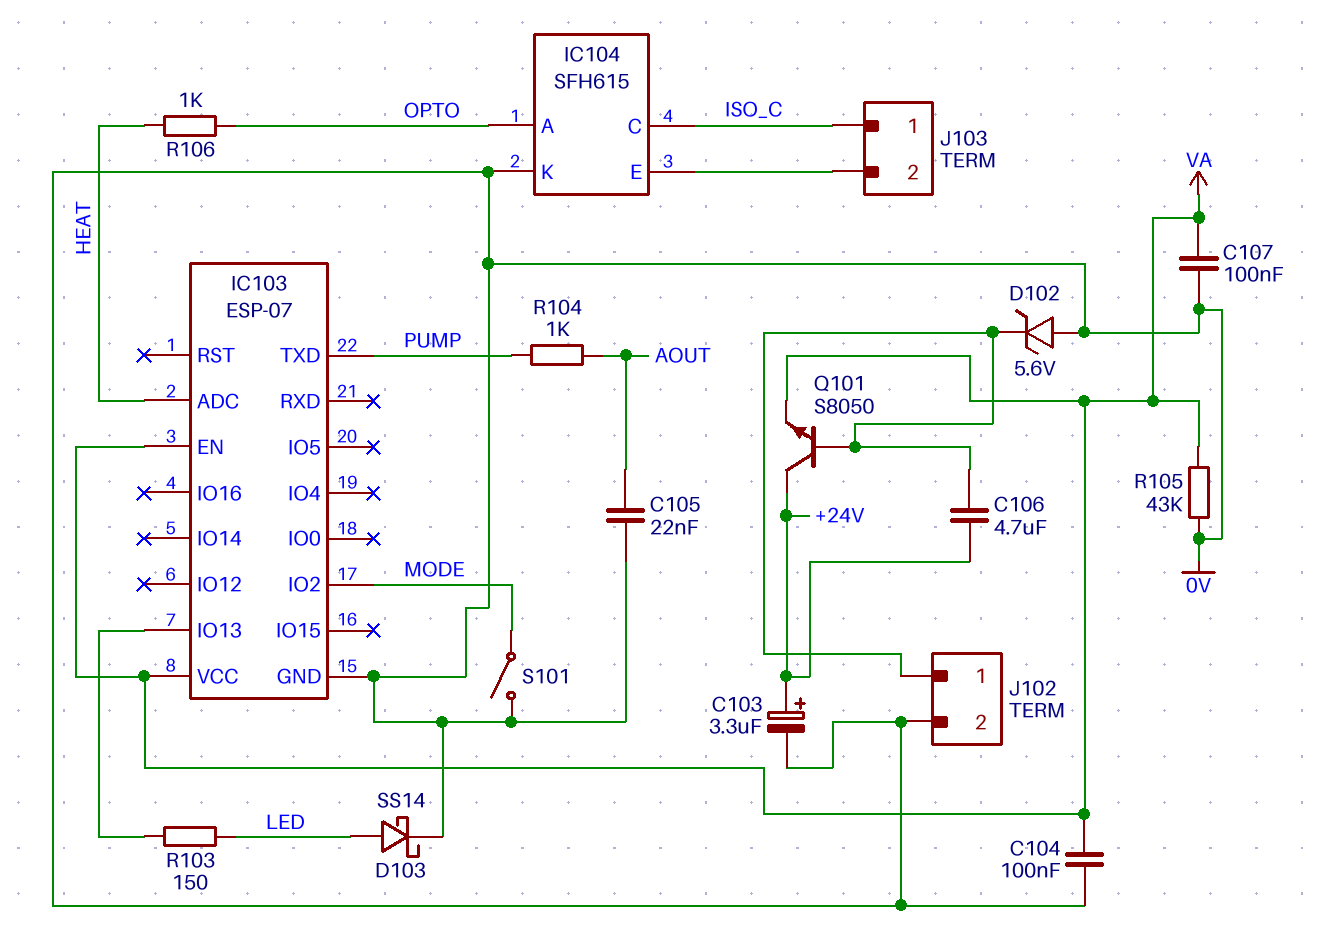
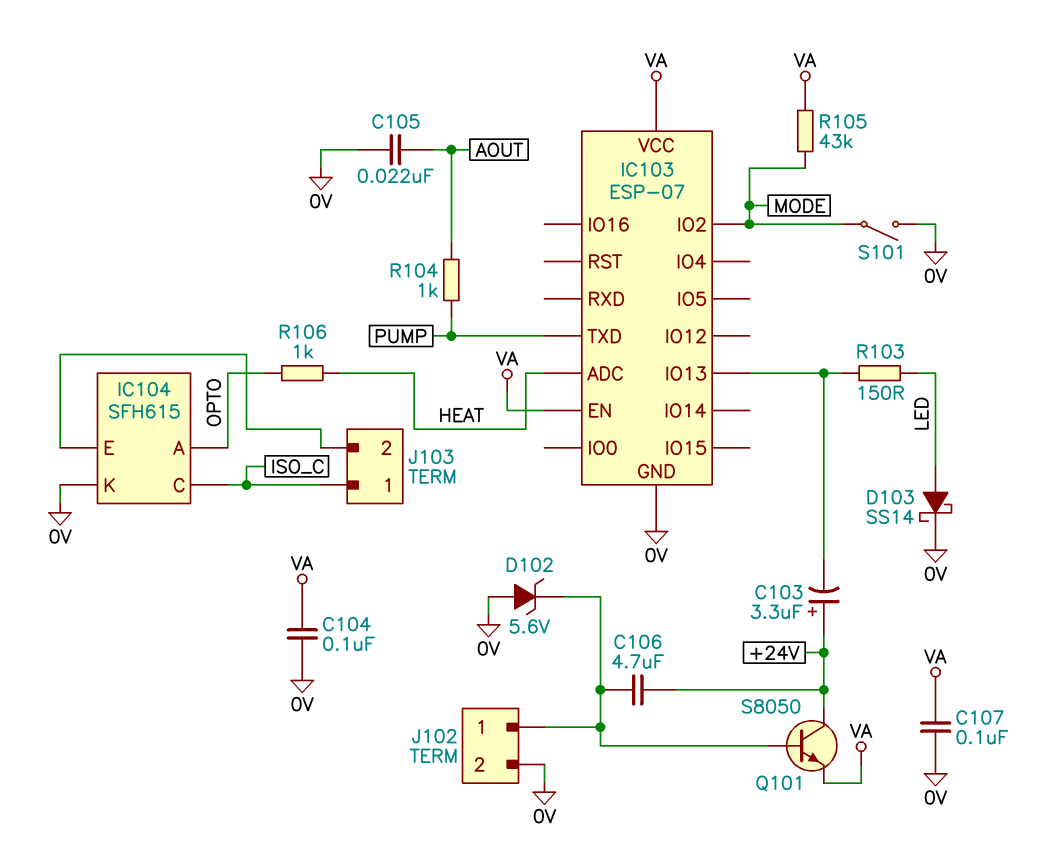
C103: 3.3uF (plus +24V, minus 0V) -> 3.3uF (plus +24V, minus IC103/IO13)
R105: 43k (0V, VA) -> 43k (MODE, VA)

